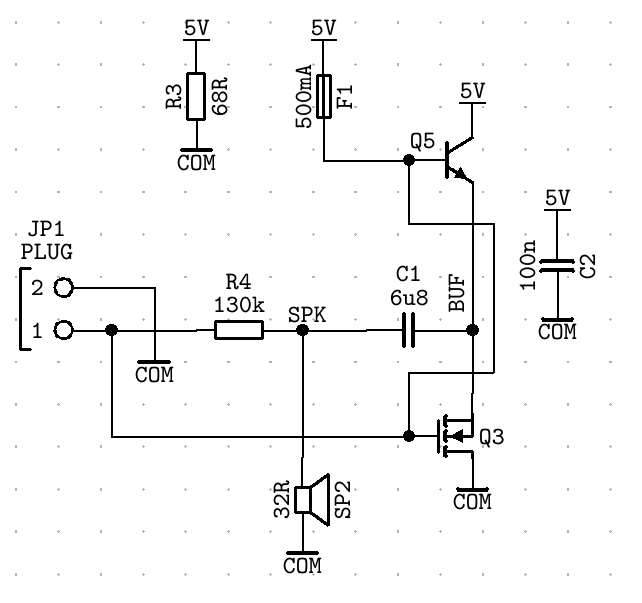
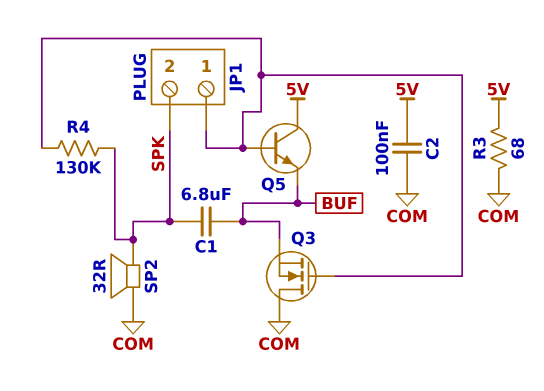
F1: 500mA (5V, JP1/1) -> none
JP1 pin 2: COM -> SPK

